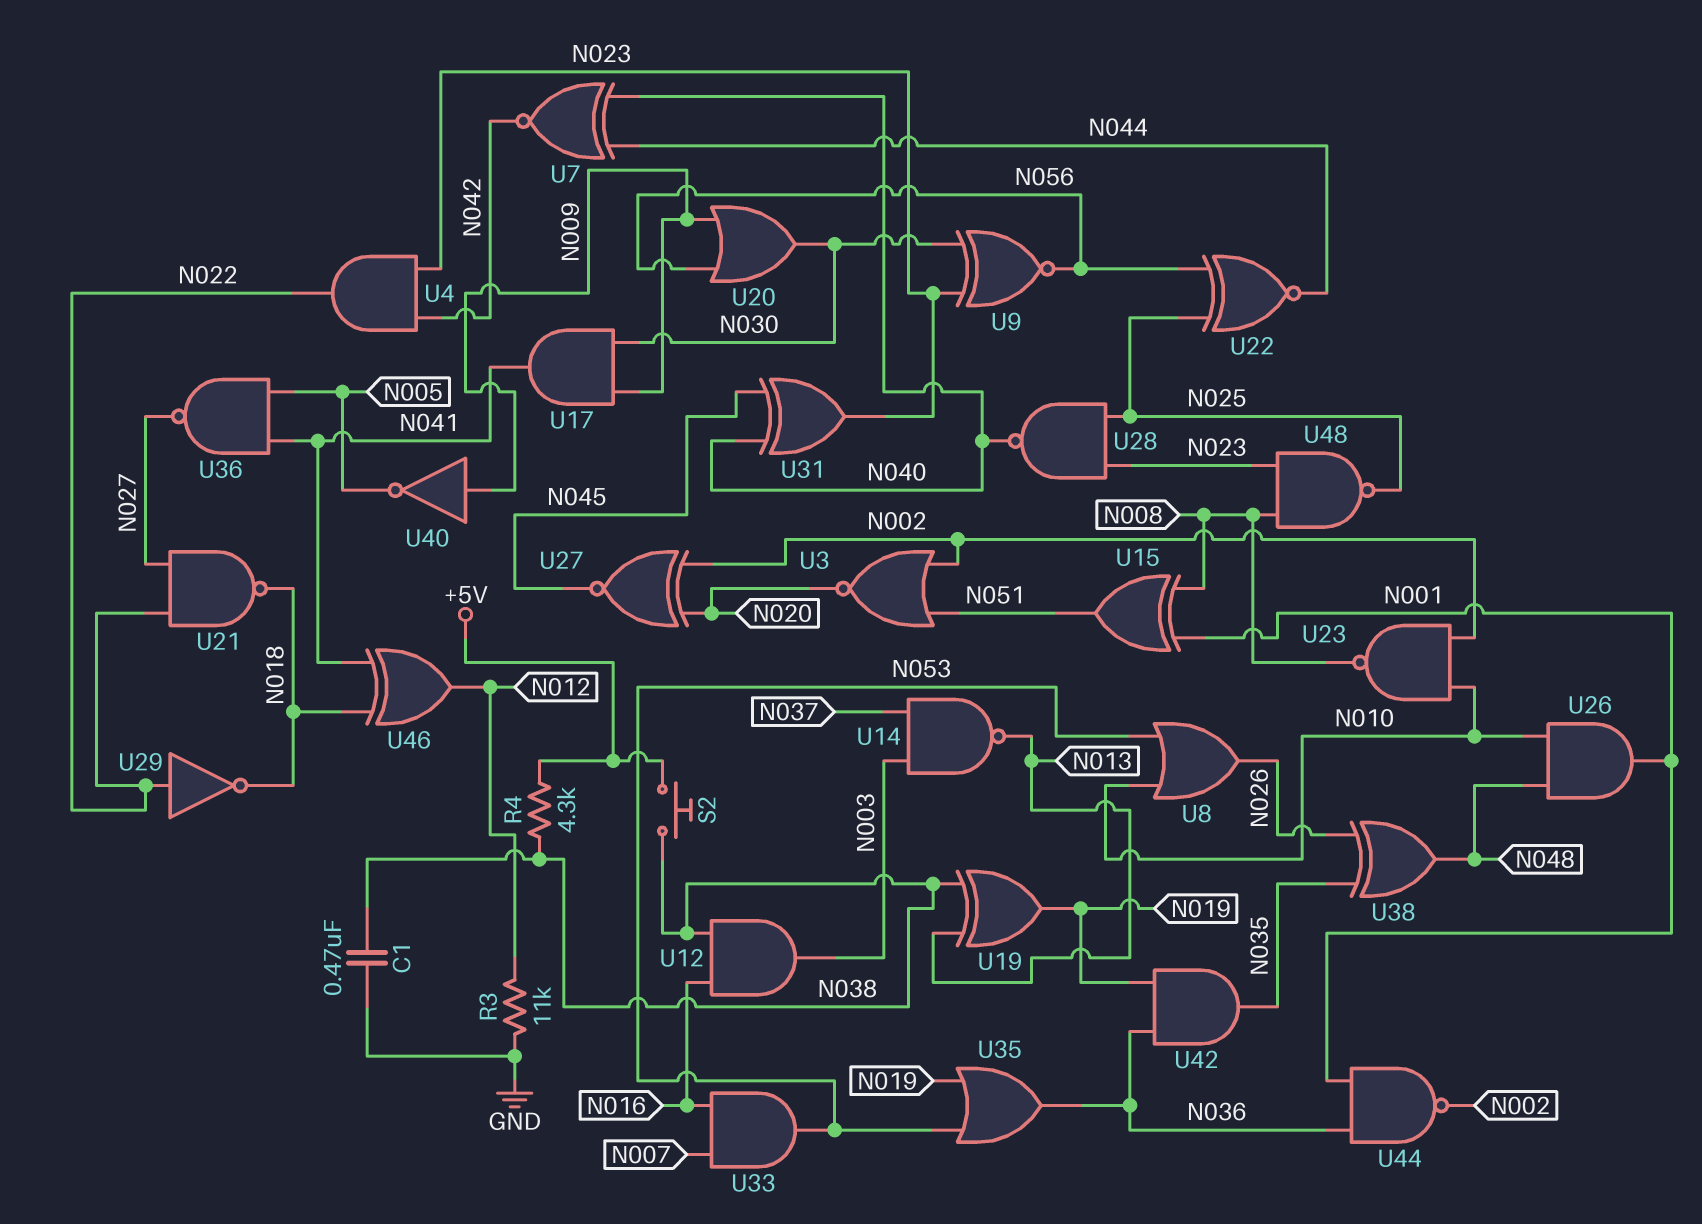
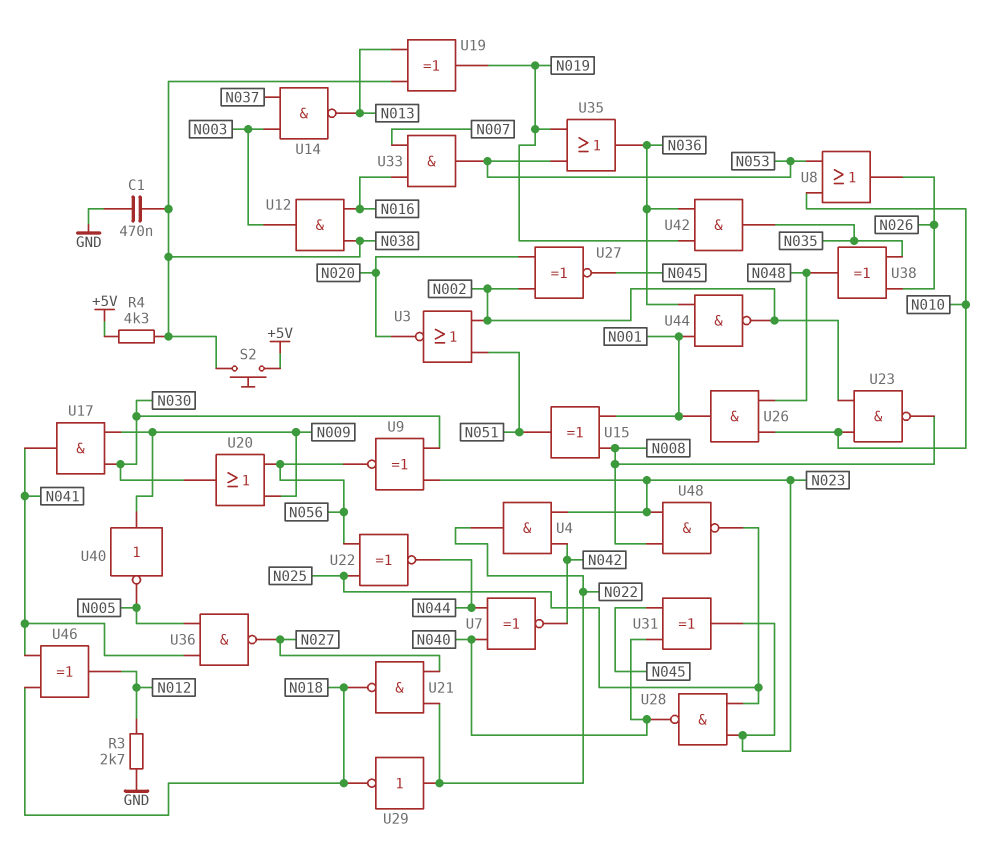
R3: 11k (GND, N012) -> 2.7k (GND, N012)

